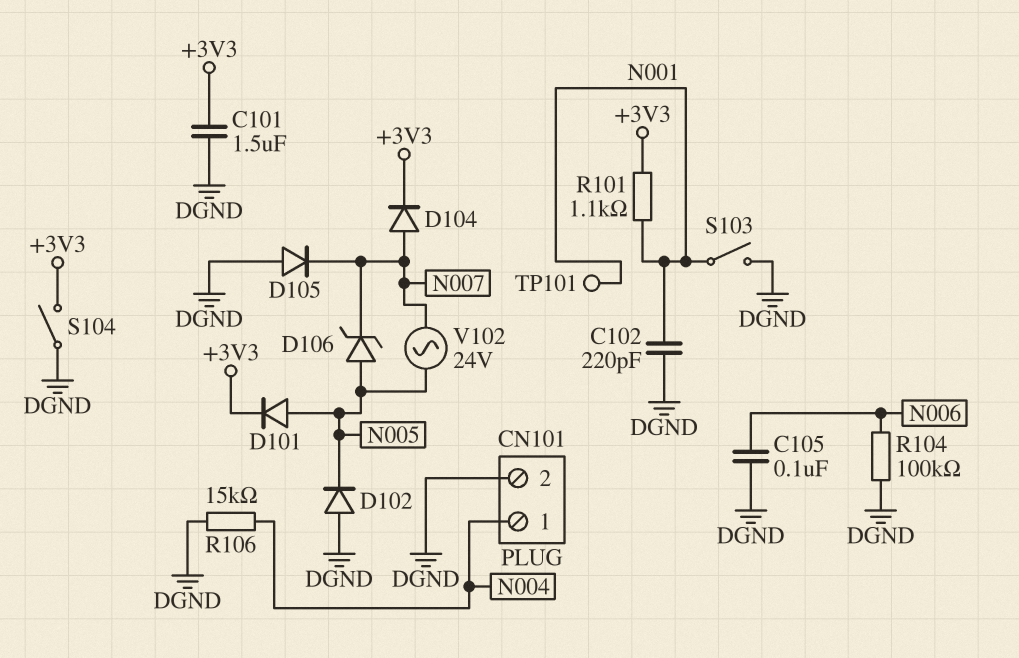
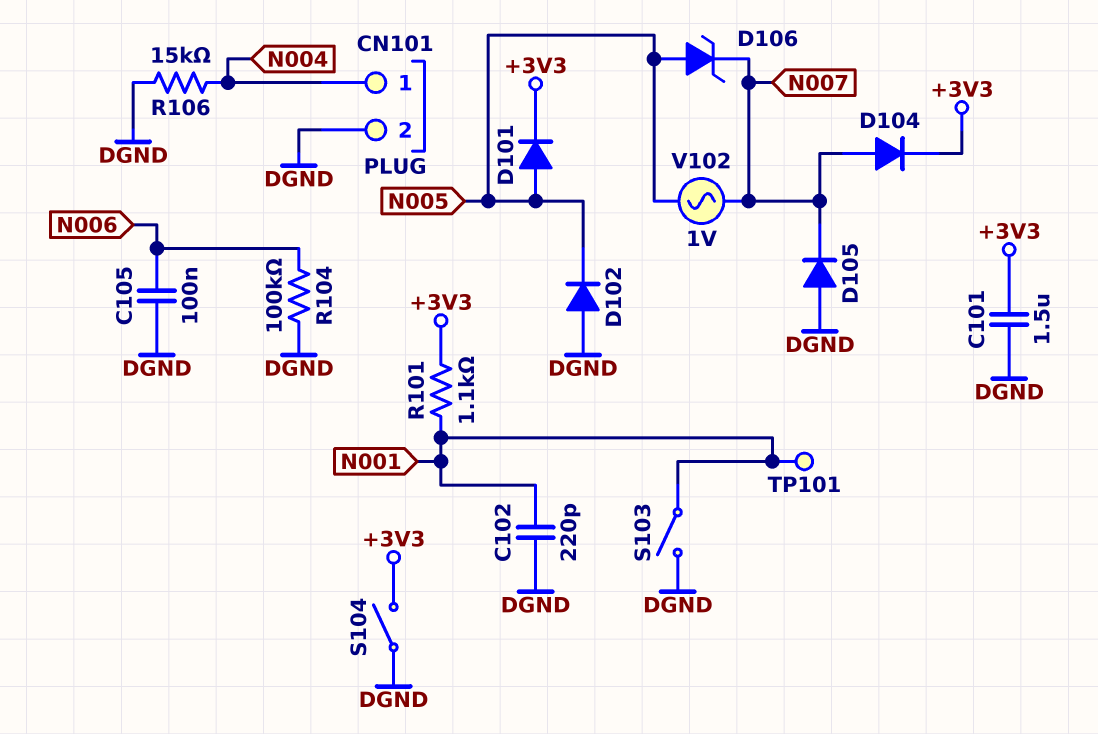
V102: AC 24V (N005, N007) -> AC 1V (N005, N007)

